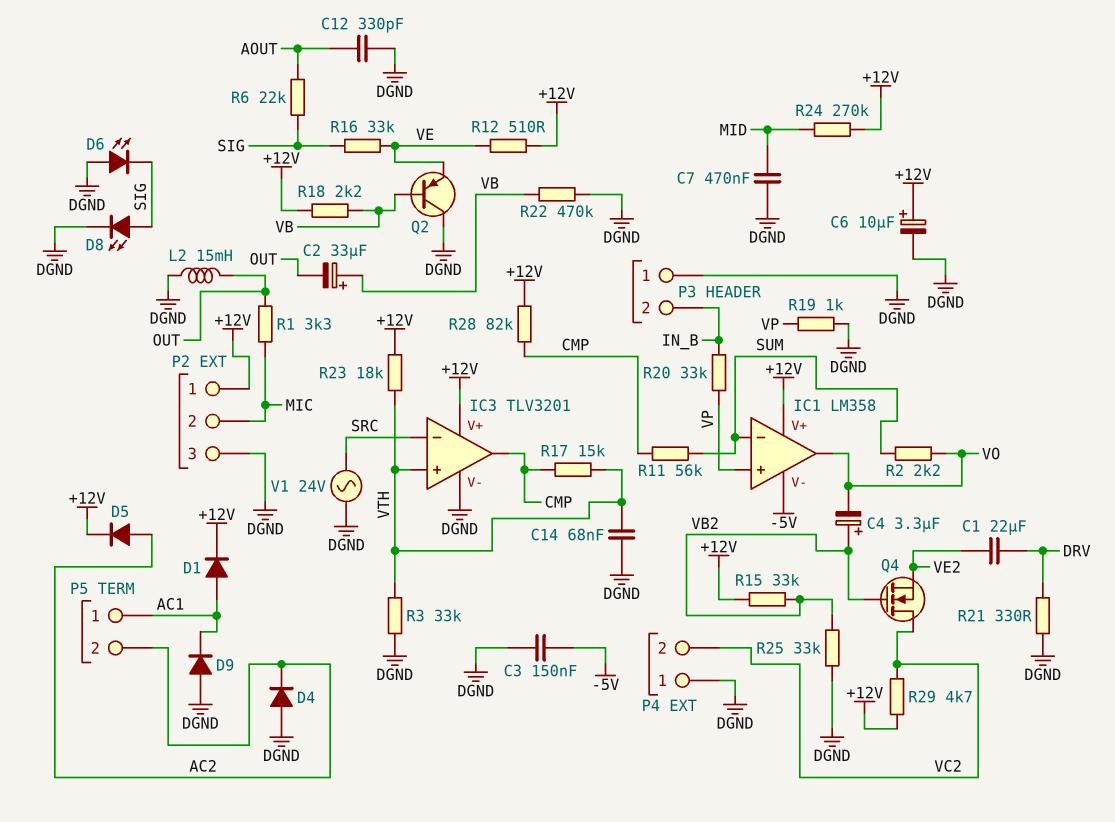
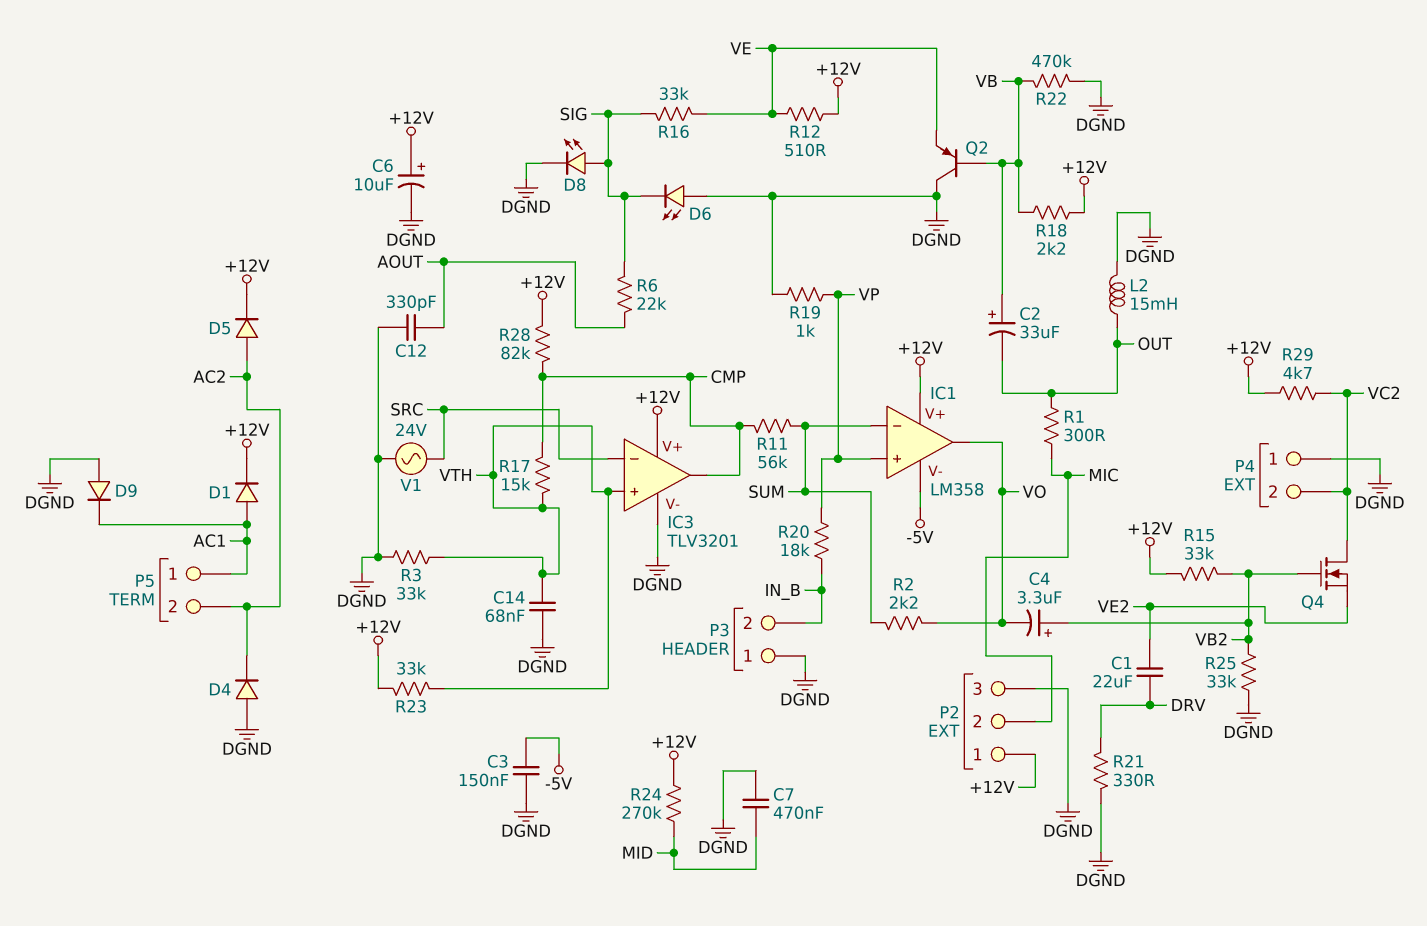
R1: 3.3k (MIC, OUT) -> 300 (MIC, OUT)
R20: 33k (IN_B, VP) -> 18k (IN_B, VP)
R23: 18k (+12V, VTH) -> 33k (+12V, VTH)

